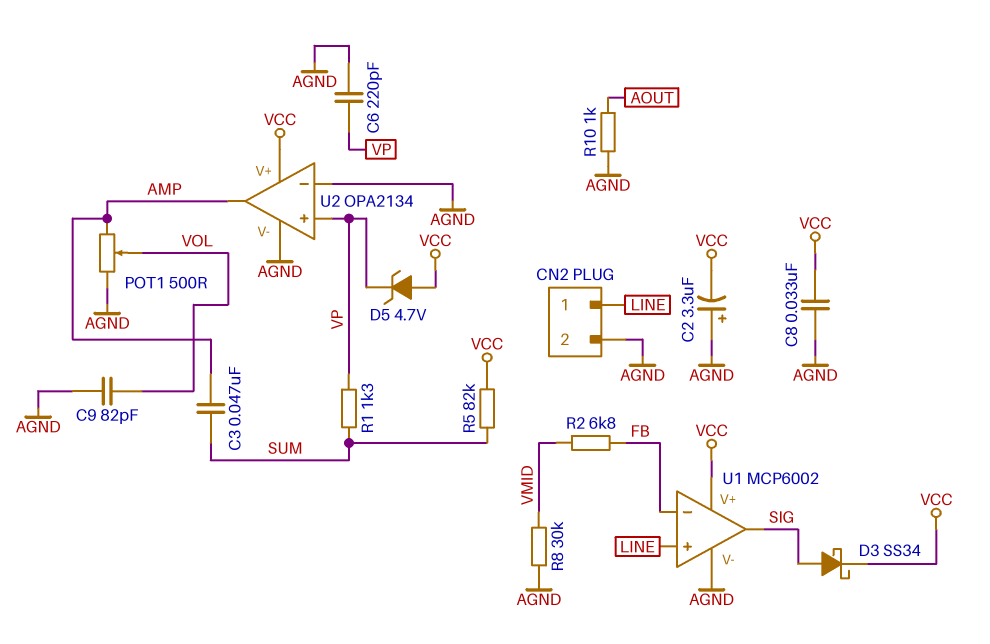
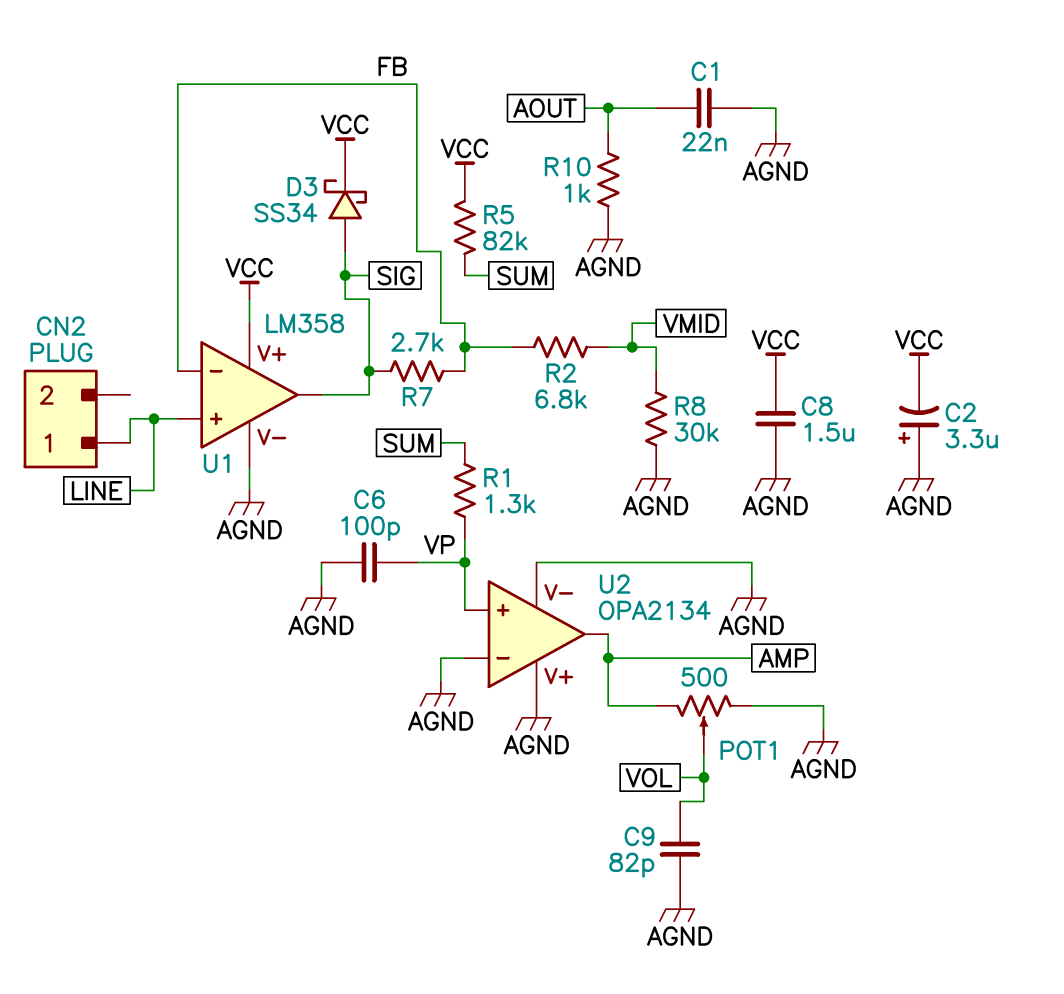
C1: none -> 22nF (AGND, AOUT)
C3: 47nF (AMP, SUM) -> none
C6: 220pF (AGND, VP) -> 100pF (AGND, VP)
C8: 33nF (AGND, VCC) -> 1.5uF (AGND, VCC)
CN2 pin 2: AGND -> none
D5: zener 4.7V (A VCC, K VP) -> none
R7: none -> 2.7k (FB, SIG)
U1: MCP6002 -> LM358
U2 pin V+: VCC -> AGND

